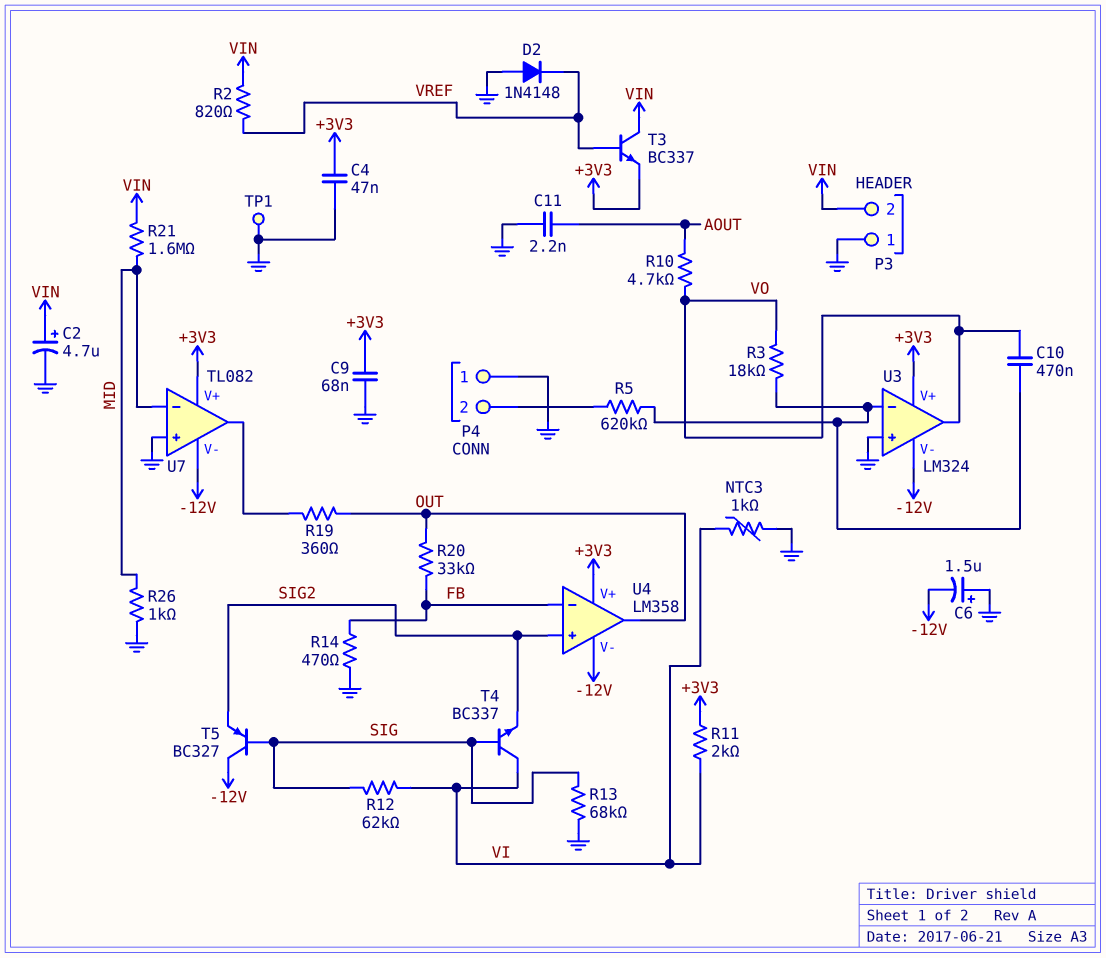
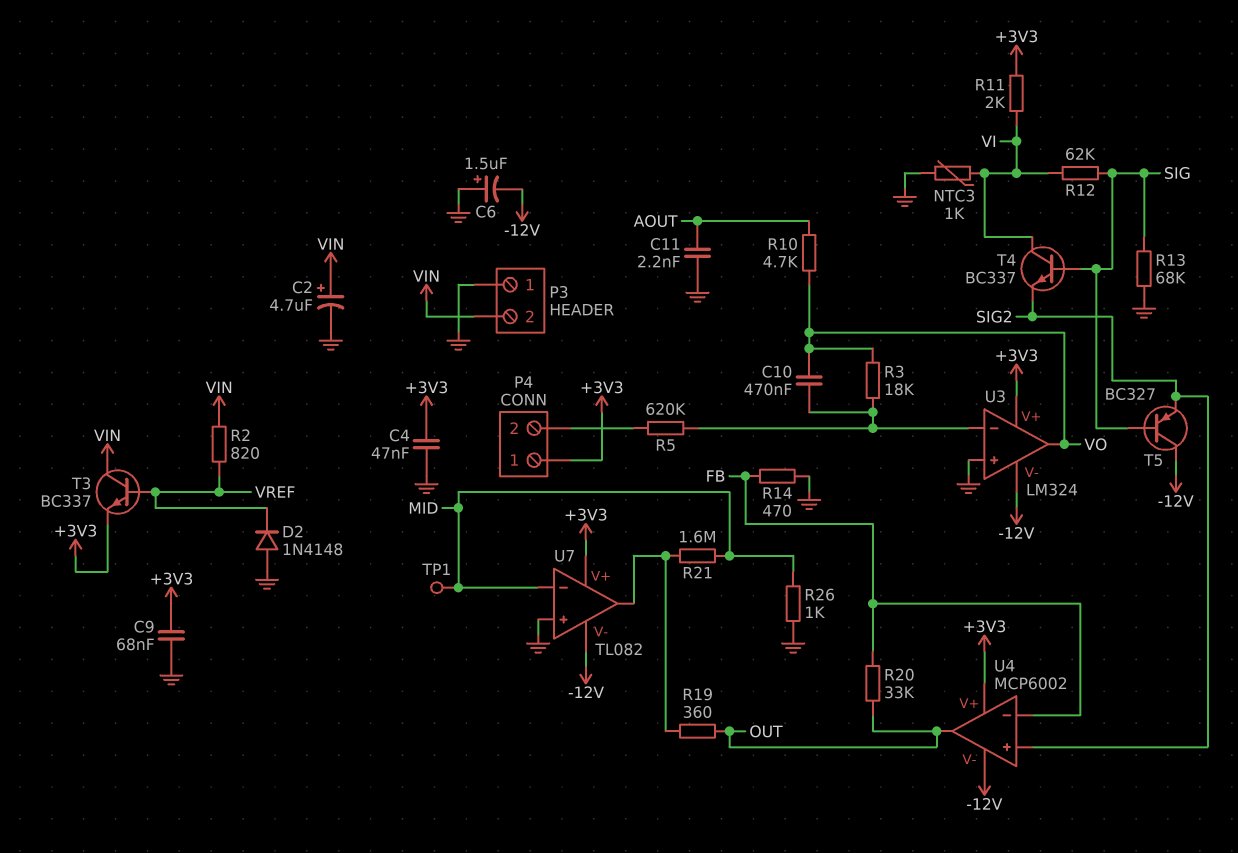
P4 pin 1: GND -> +3V3
R21: 1.6M (MID, VIN) -> 1.6M (MID, U7/out)
TP1: test point (GND) -> test point (MID)
U4: LM358 -> MCP6002

